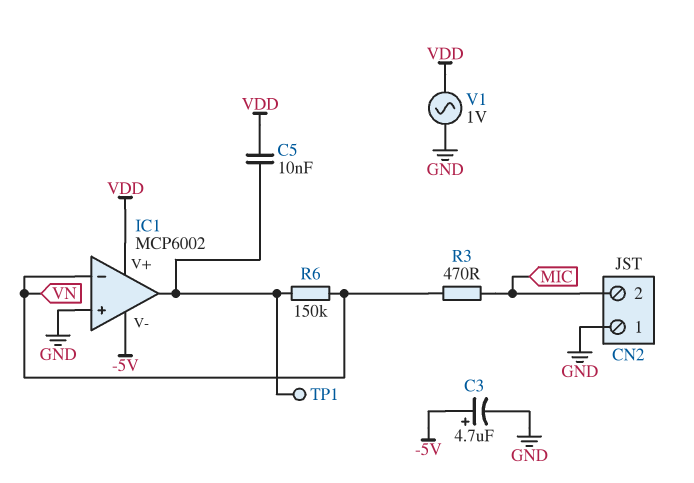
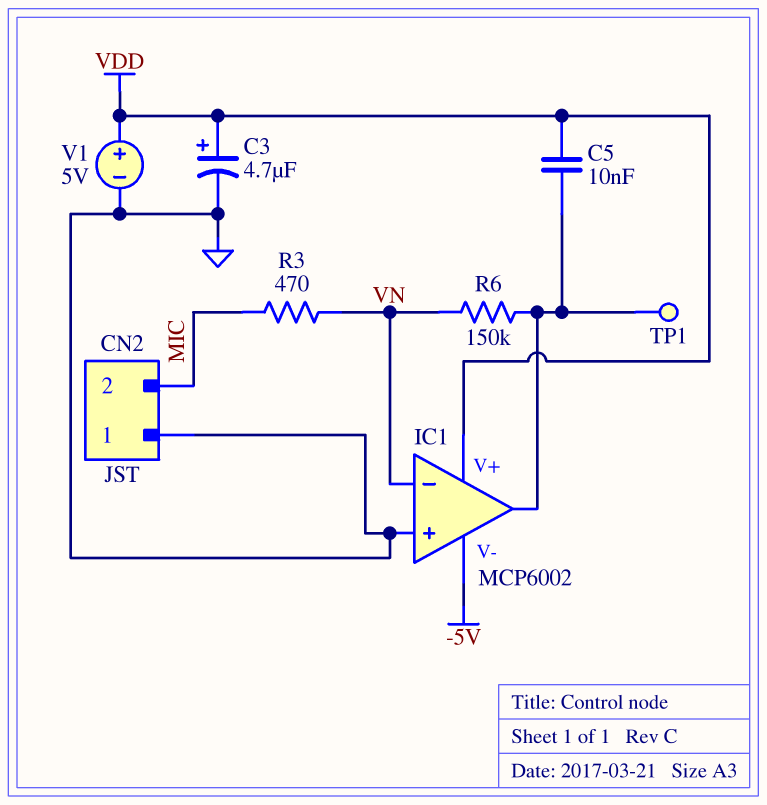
C3: 4.7uF (plus -5V, minus GND) -> 4.7uF (plus VDD, minus GND)
V1: AC 1V (GND, VDD) -> 5V (plus VDD, minus GND)

